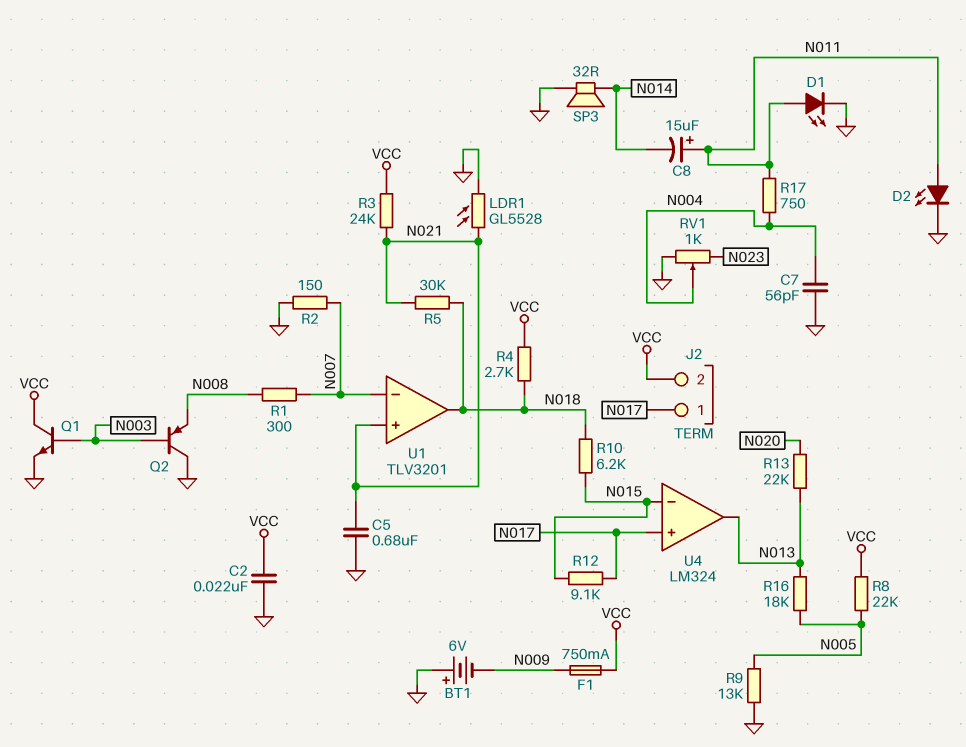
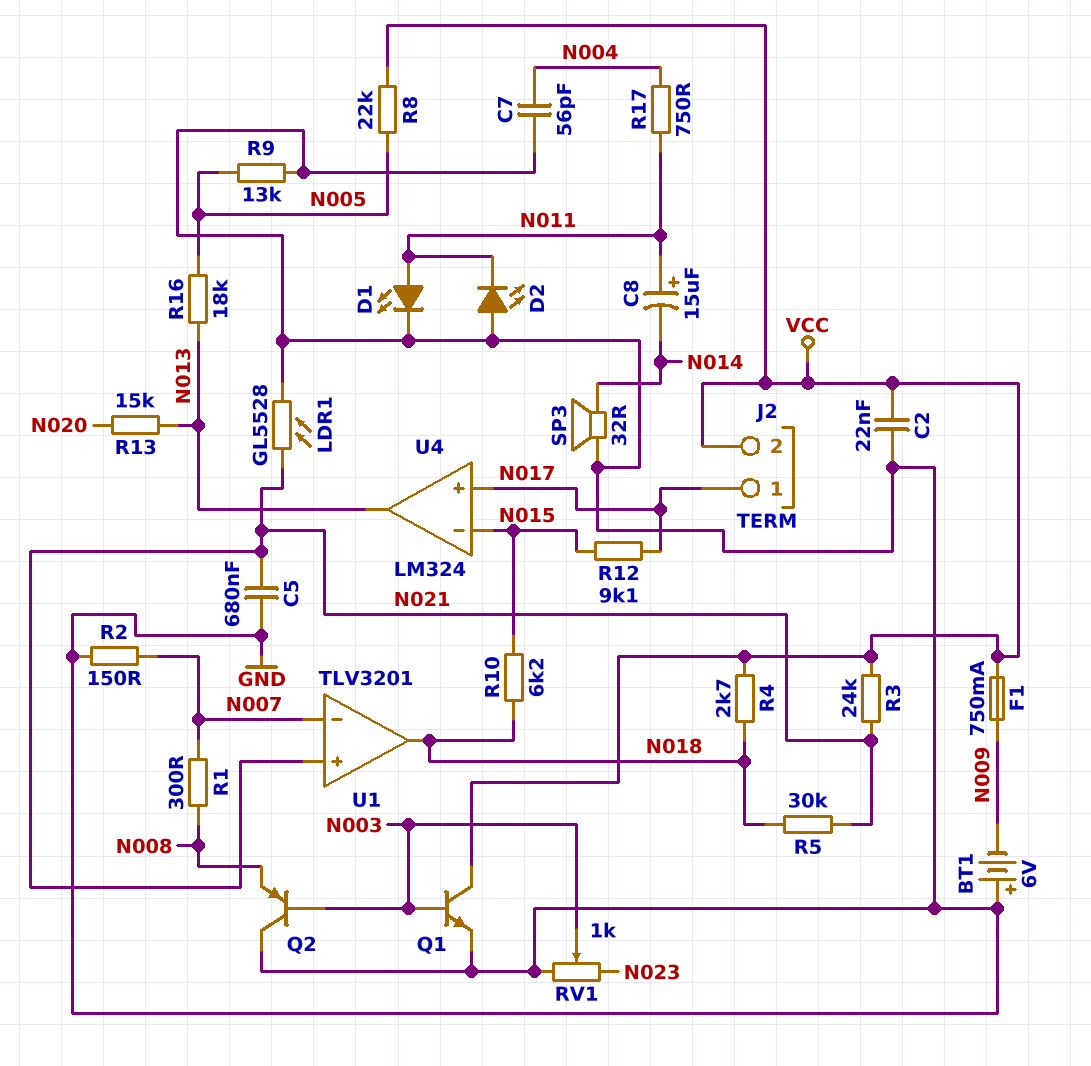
D2: LED (A N011, K GND) -> LED (A GND, K N011)
R13: 22k (N013, N020) -> 15k (N013, N020)
RV1: 1k (GND, N023, wiper N004) -> 1k (GND, N023, wiper N003)

